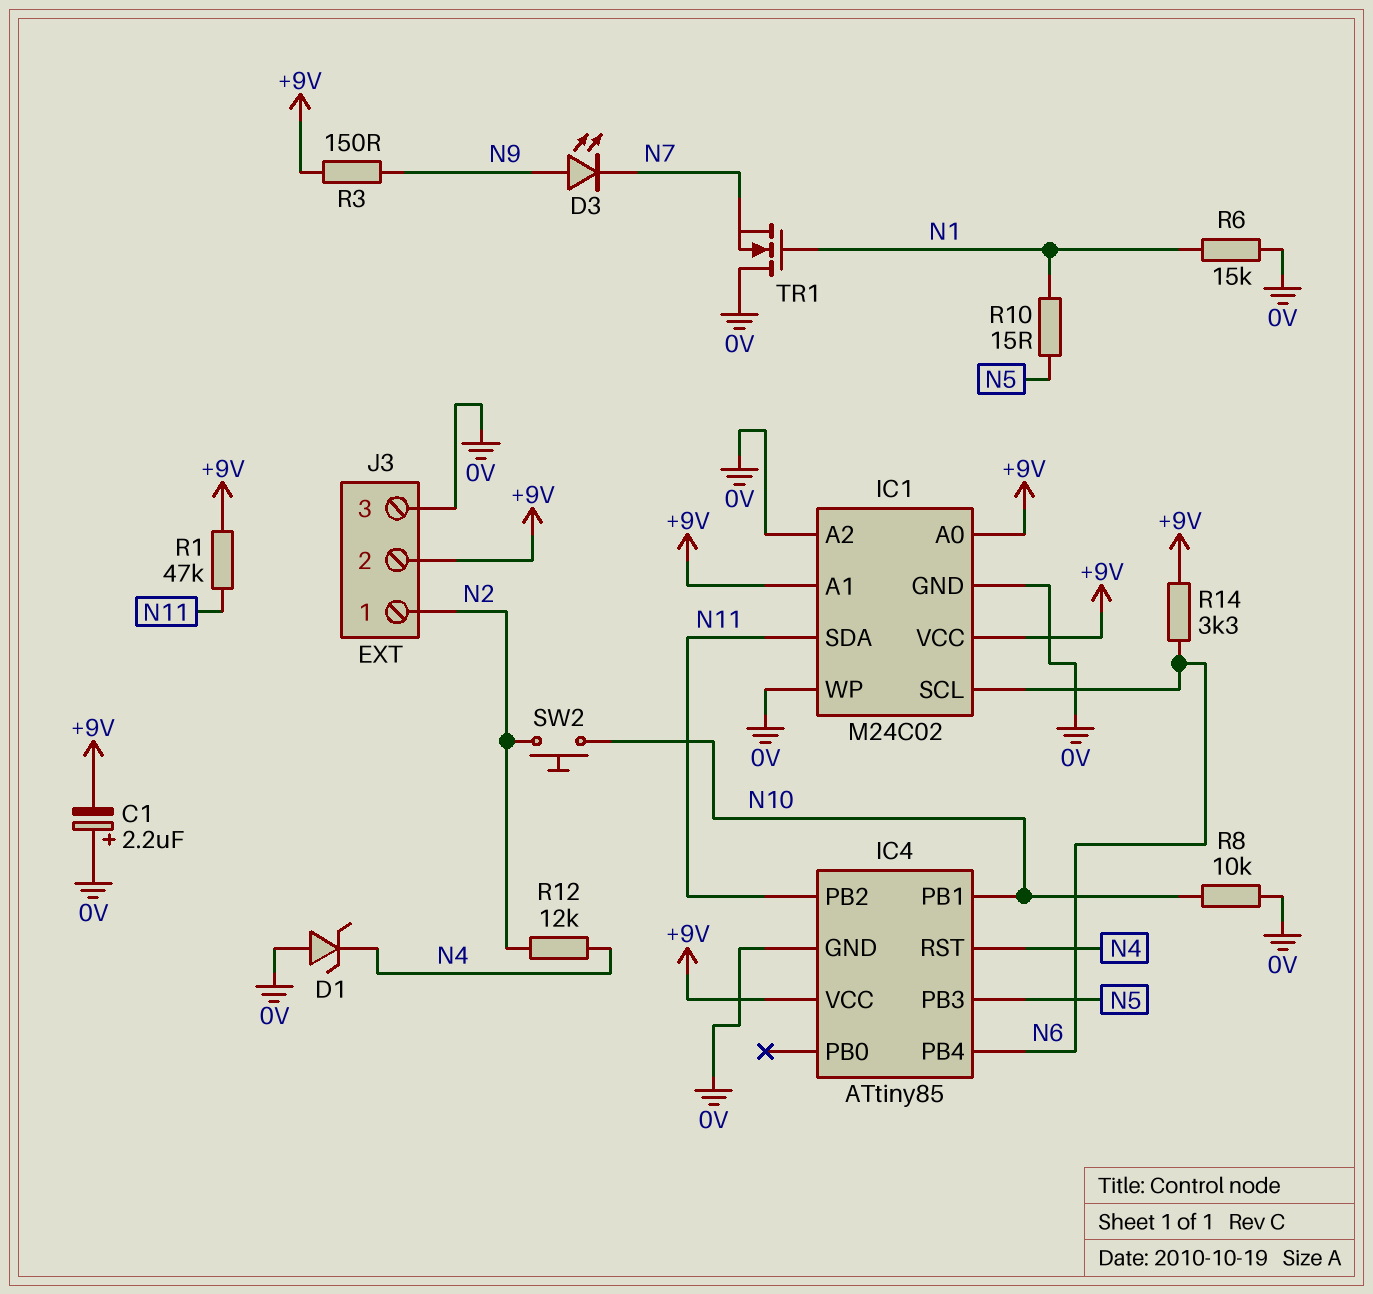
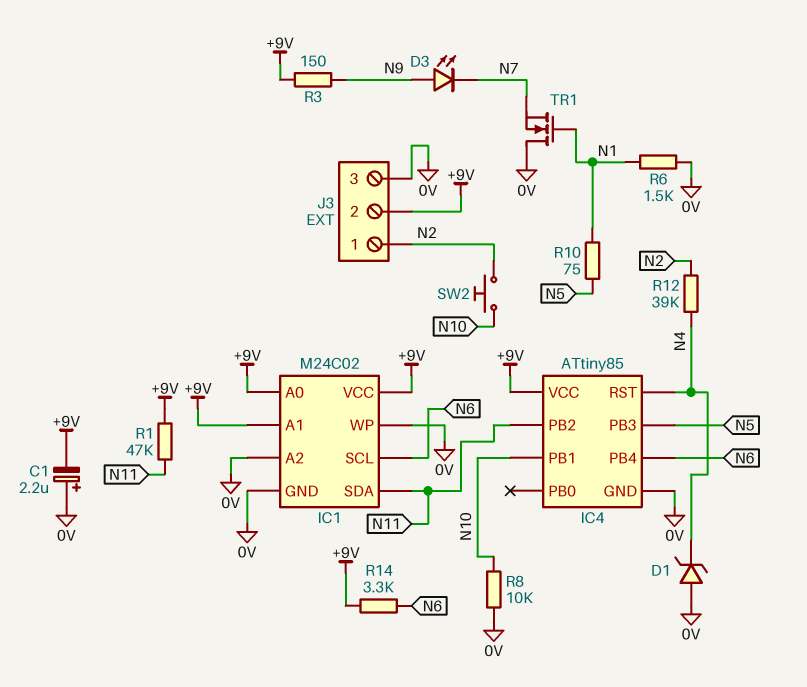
R6: 15k (0V, N1) -> 1.5k (0V, N1)
R10: 15 (N1, N5) -> 75 (N1, N5)
R12: 12k (N2, N4) -> 39k (N2, N4)

